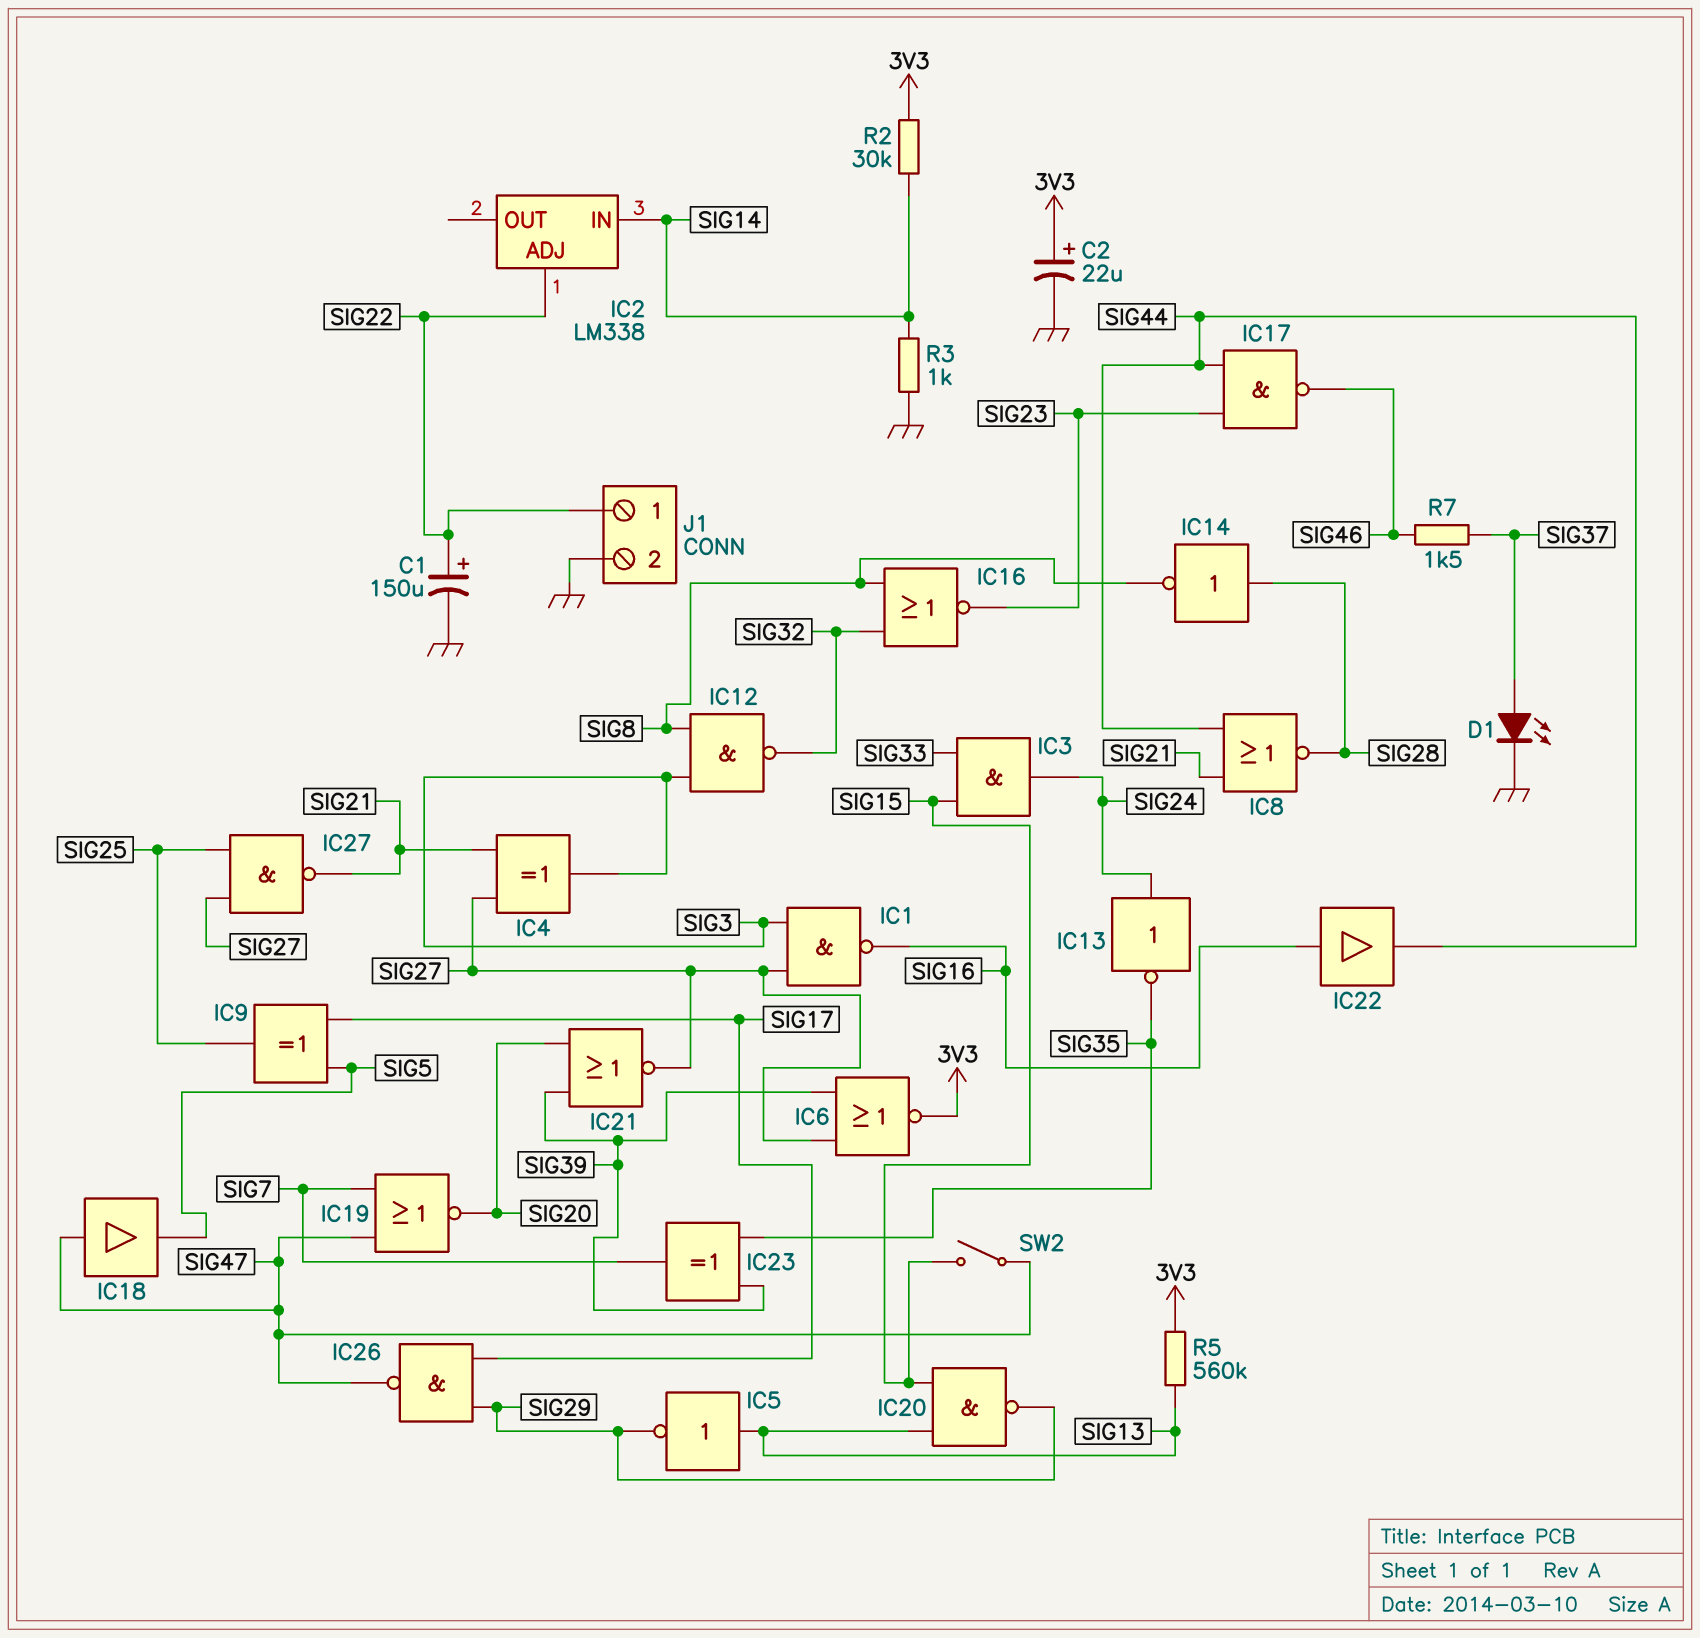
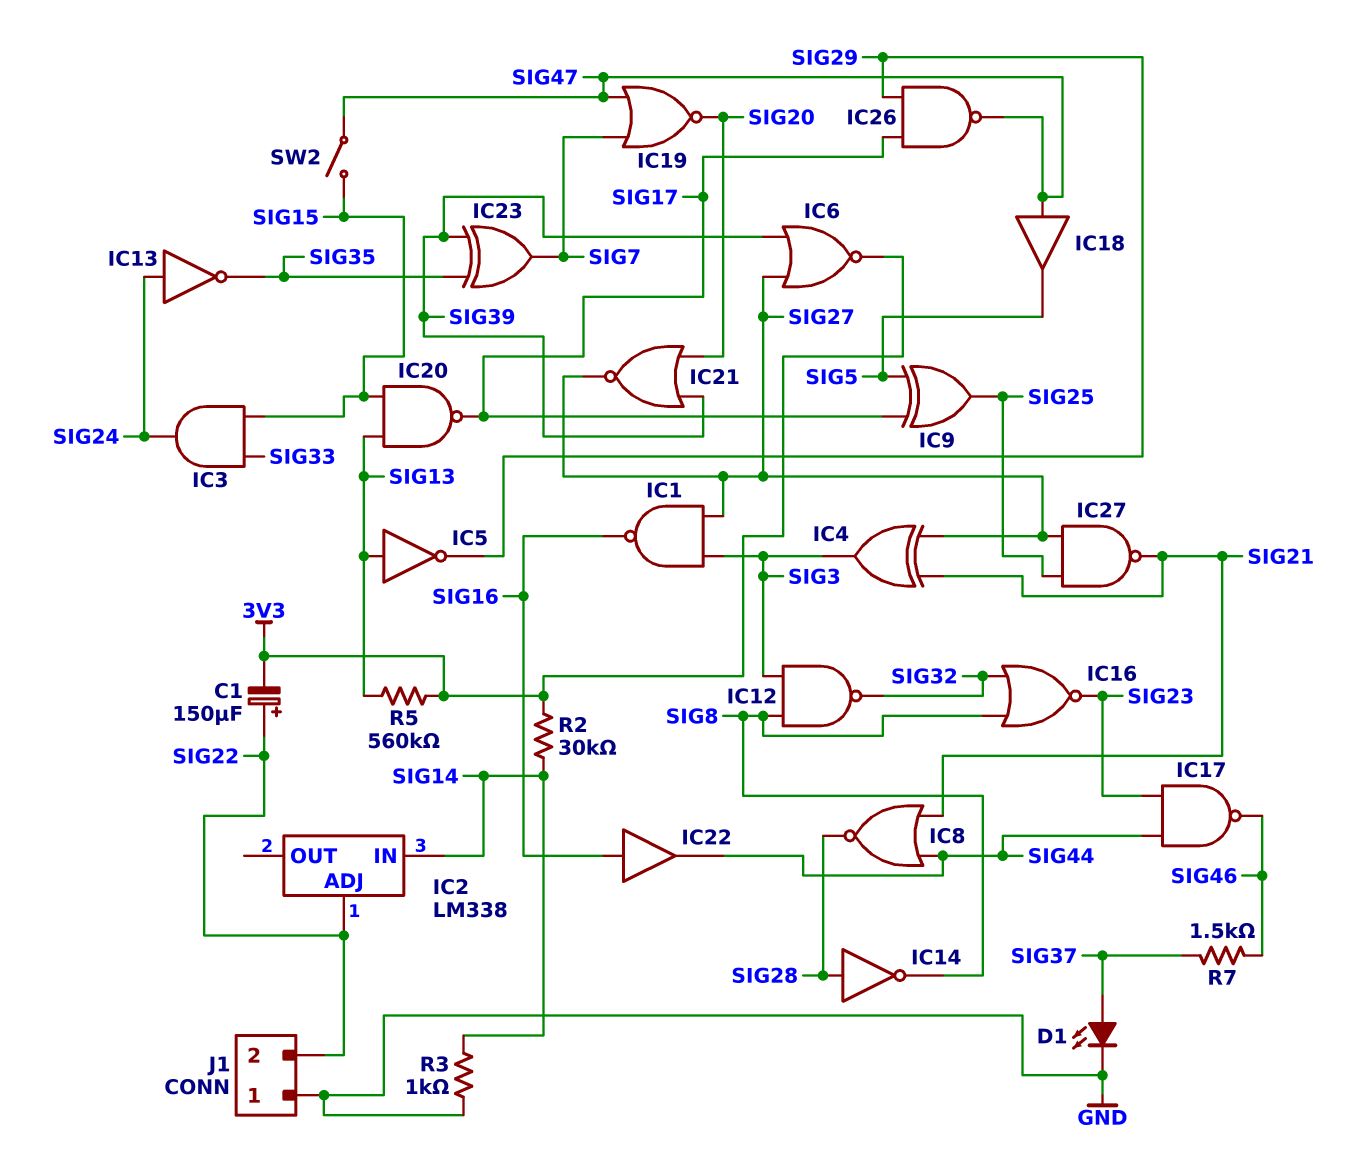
C1: 150uF (plus SIG22, minus GND) -> 150uF (plus SIG22, minus 3V3)
C2: 22uF (plus 3V3, minus GND) -> none
IC20: NAND (in SIG13, in SIG15, out SIG29) -> NAND (in SIG13, in SIG15, out SIG17)
J1 pin 1: SIG22 -> GND
J1 pin 2: GND -> SIG22

